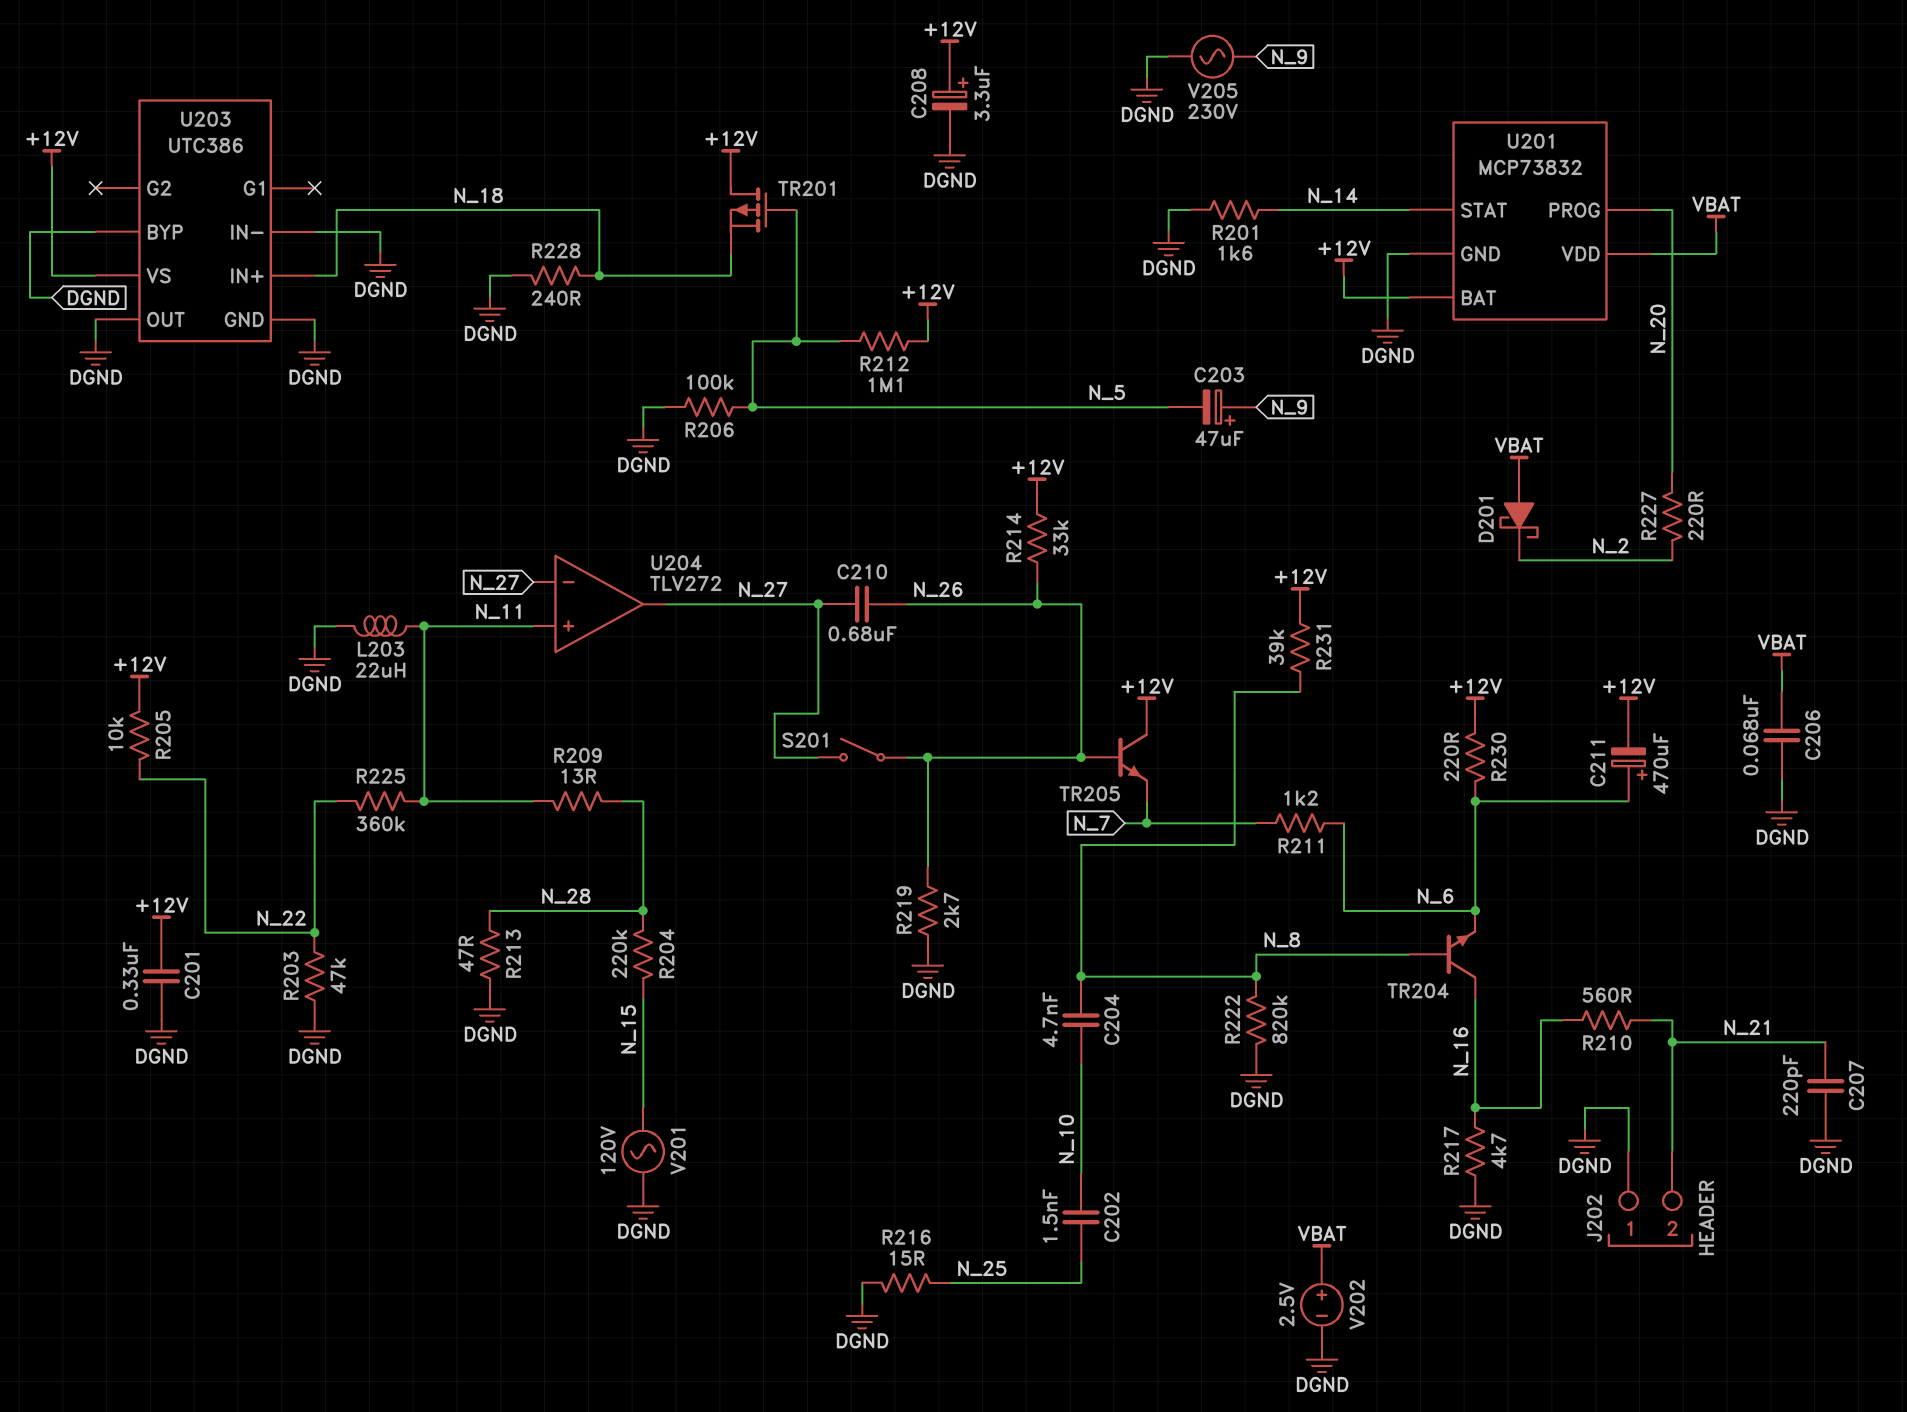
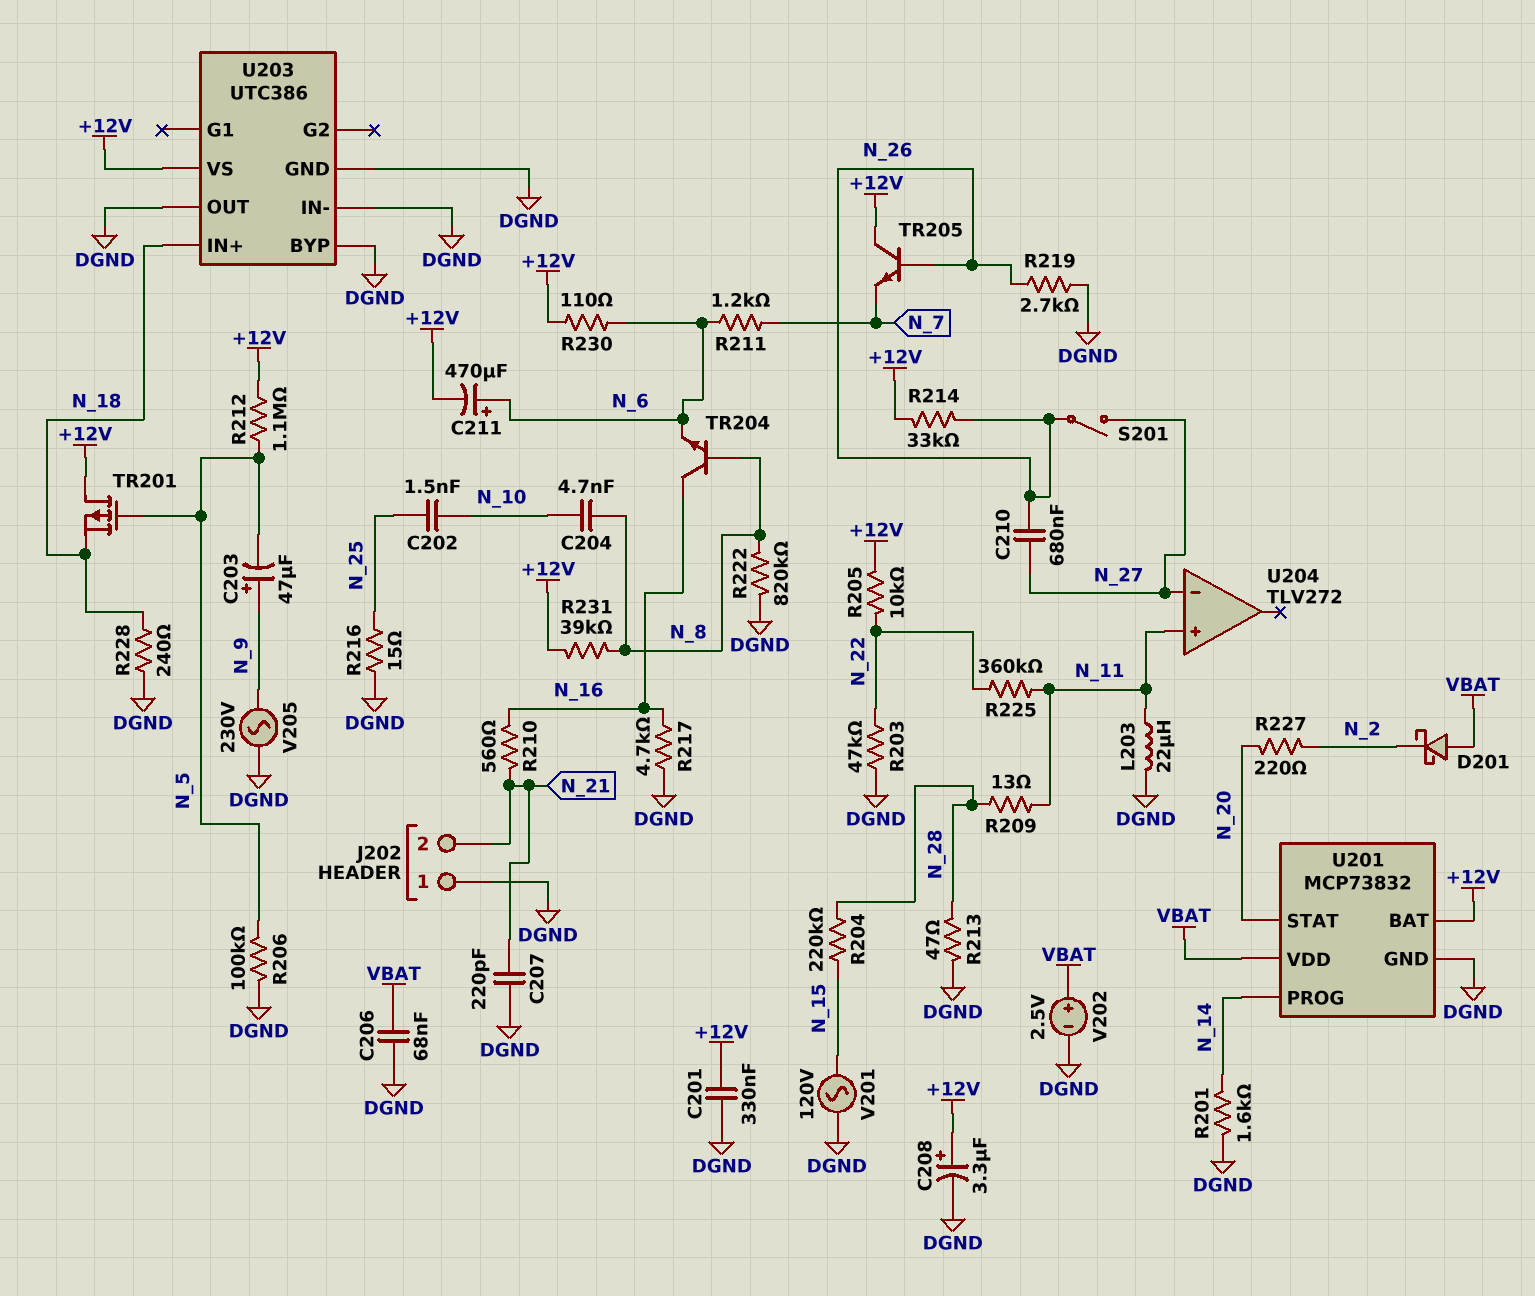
R230: 220 (+12V, N_6) -> 110 (+12V, N_6)
U201 pin PROG: N_20 -> N_14
U201 pin STAT: N_14 -> N_20
U204 pin out: N_27 -> none

